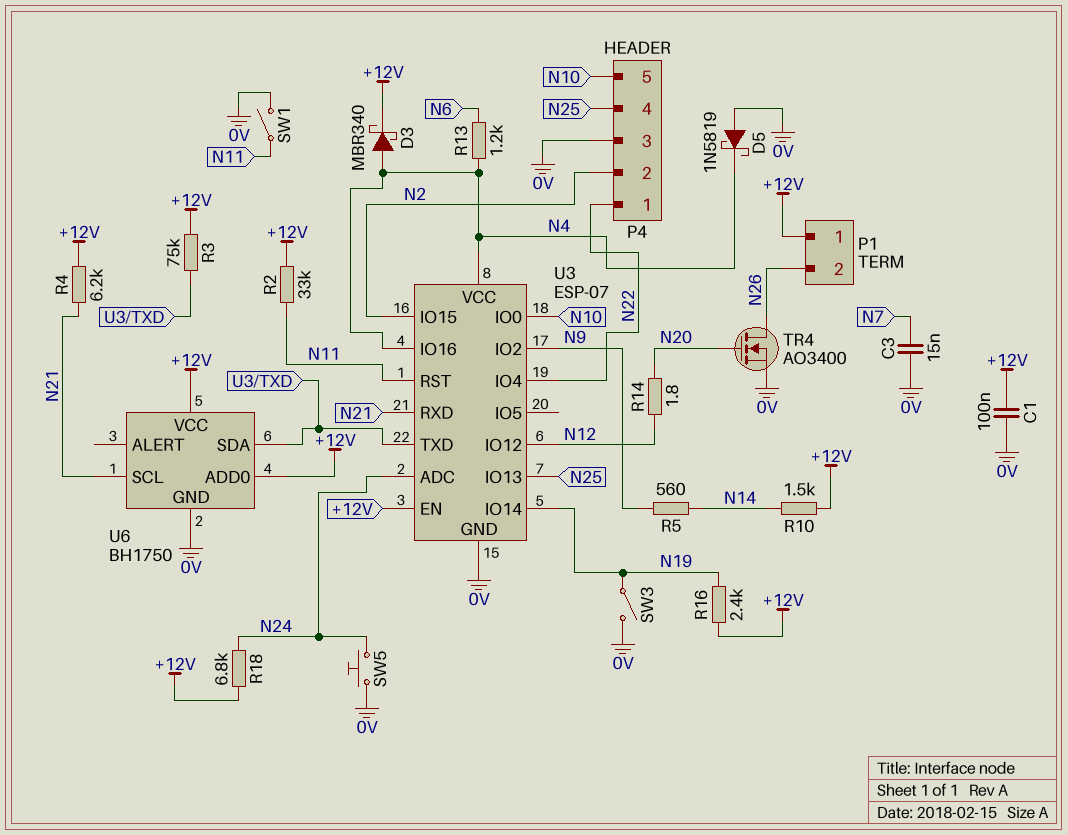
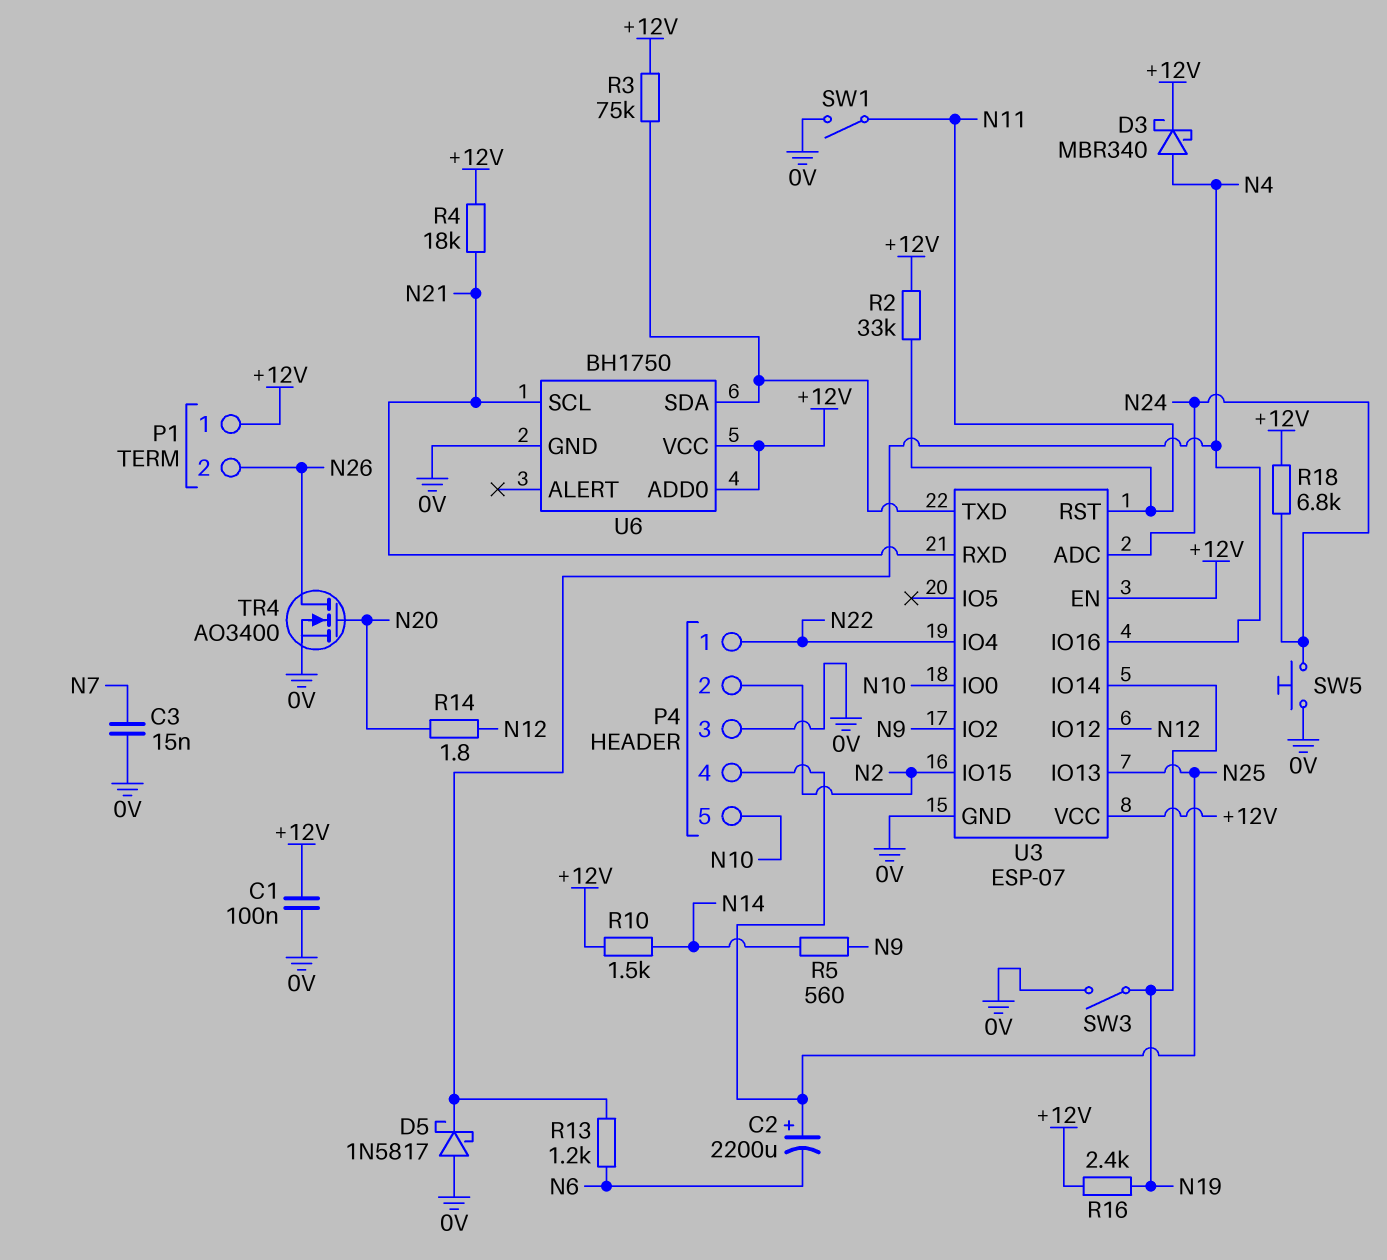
C2: none -> 2200uF (plus N25, minus N6)
D5: schottky 1N5819 (A 0V, K N4) -> schottky 1N5817 (A 0V, K N4)
R4: 6.2k (+12V, N21) -> 18k (+12V, N21)
U3 pin VCC: N4 -> +12V

